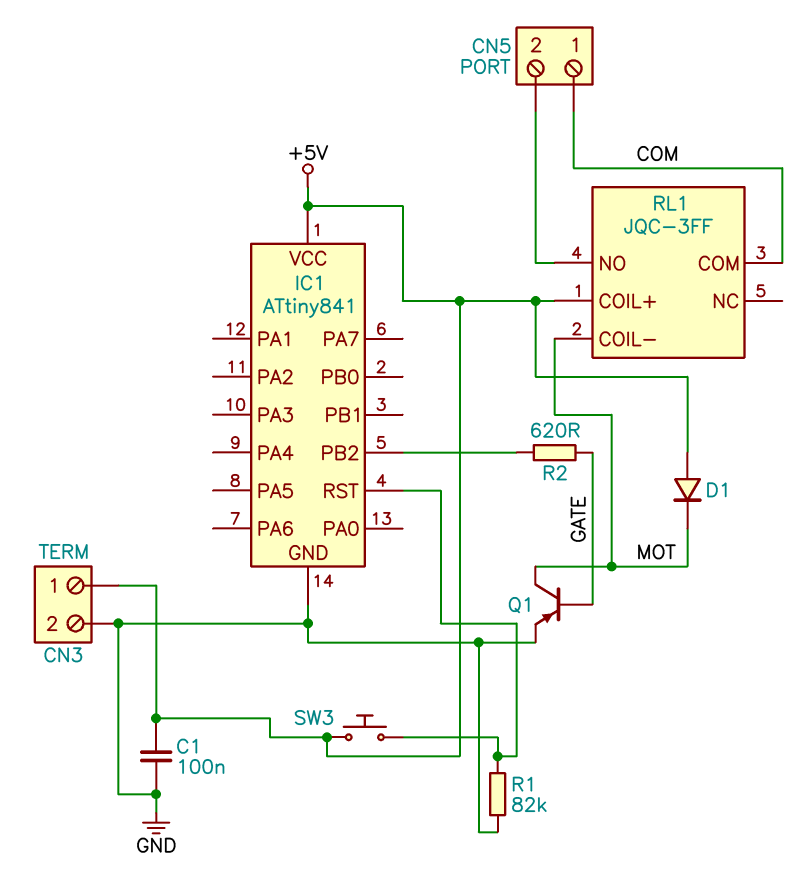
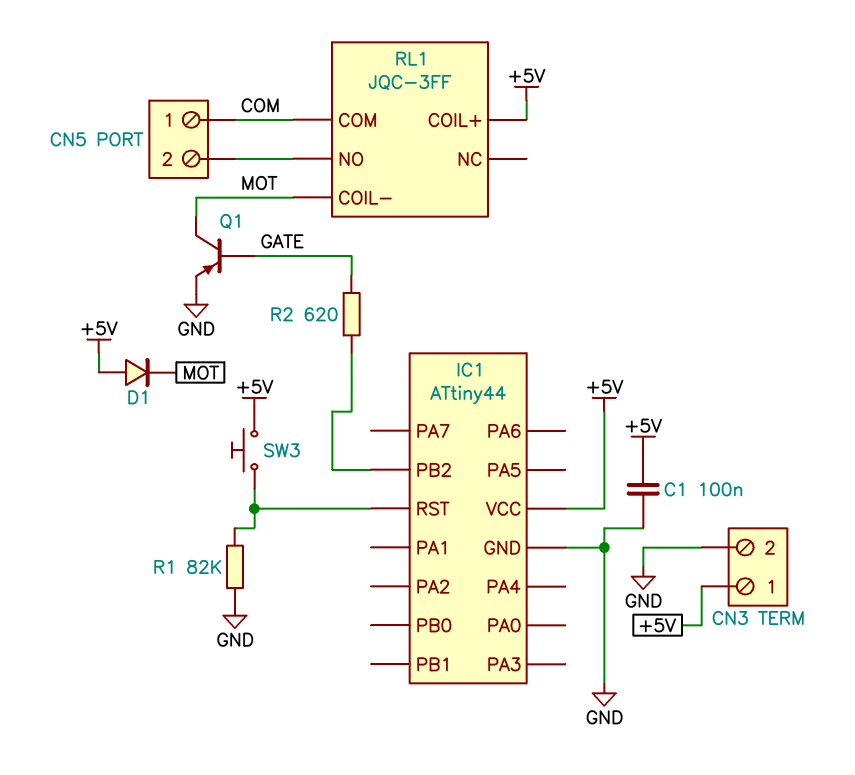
IC1: ATtiny841 -> ATtiny44

